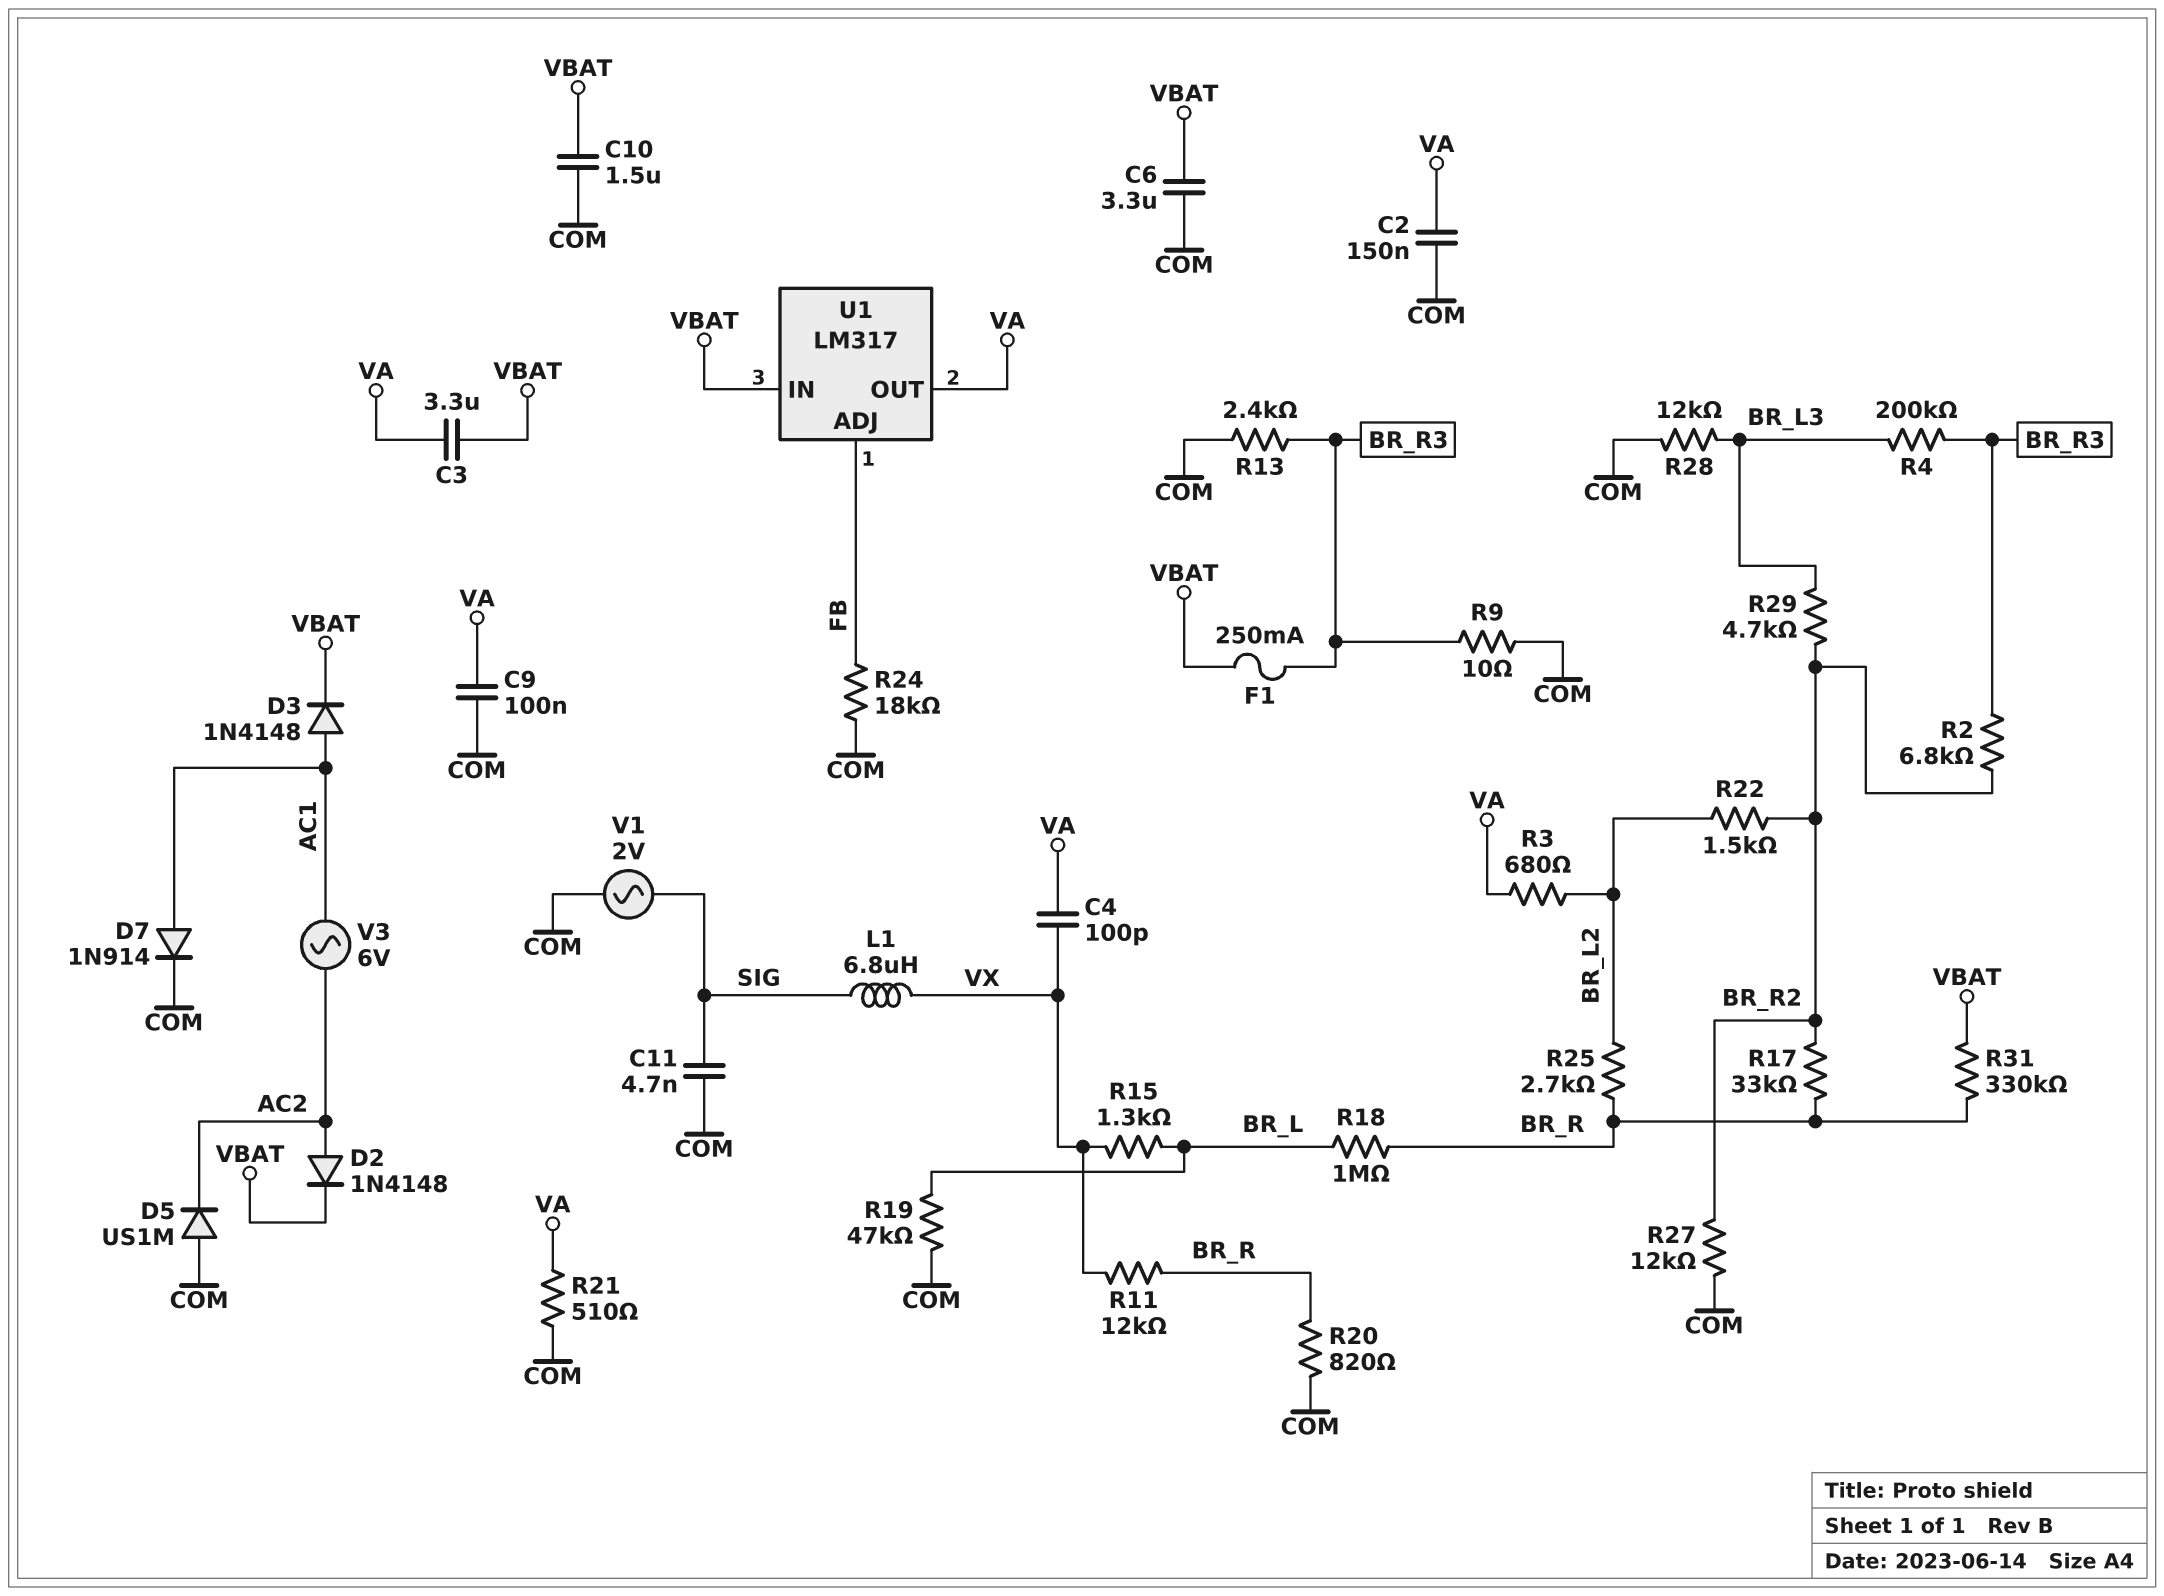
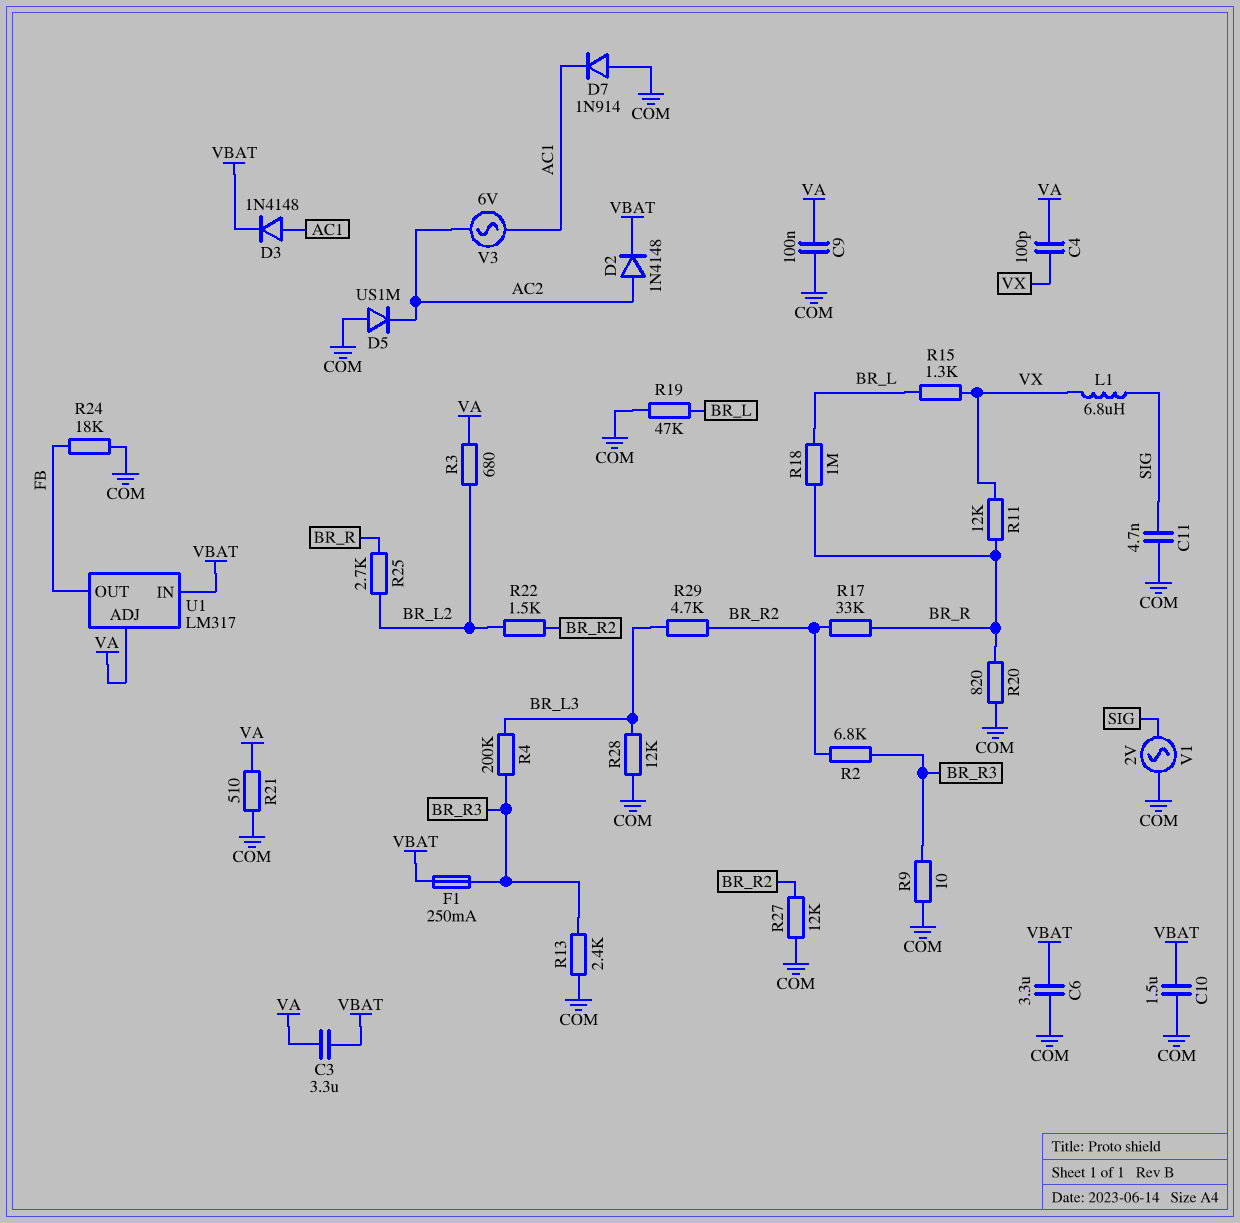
C2: 150nF (COM, VA) -> none
D7: diode 1N914 (A AC1, K COM) -> diode 1N914 (A COM, K AC1)
R31: 330k (BR_R, VBAT) -> none
U1 pin ADJ: FB -> VA
U1 pin OUT: VA -> FB

